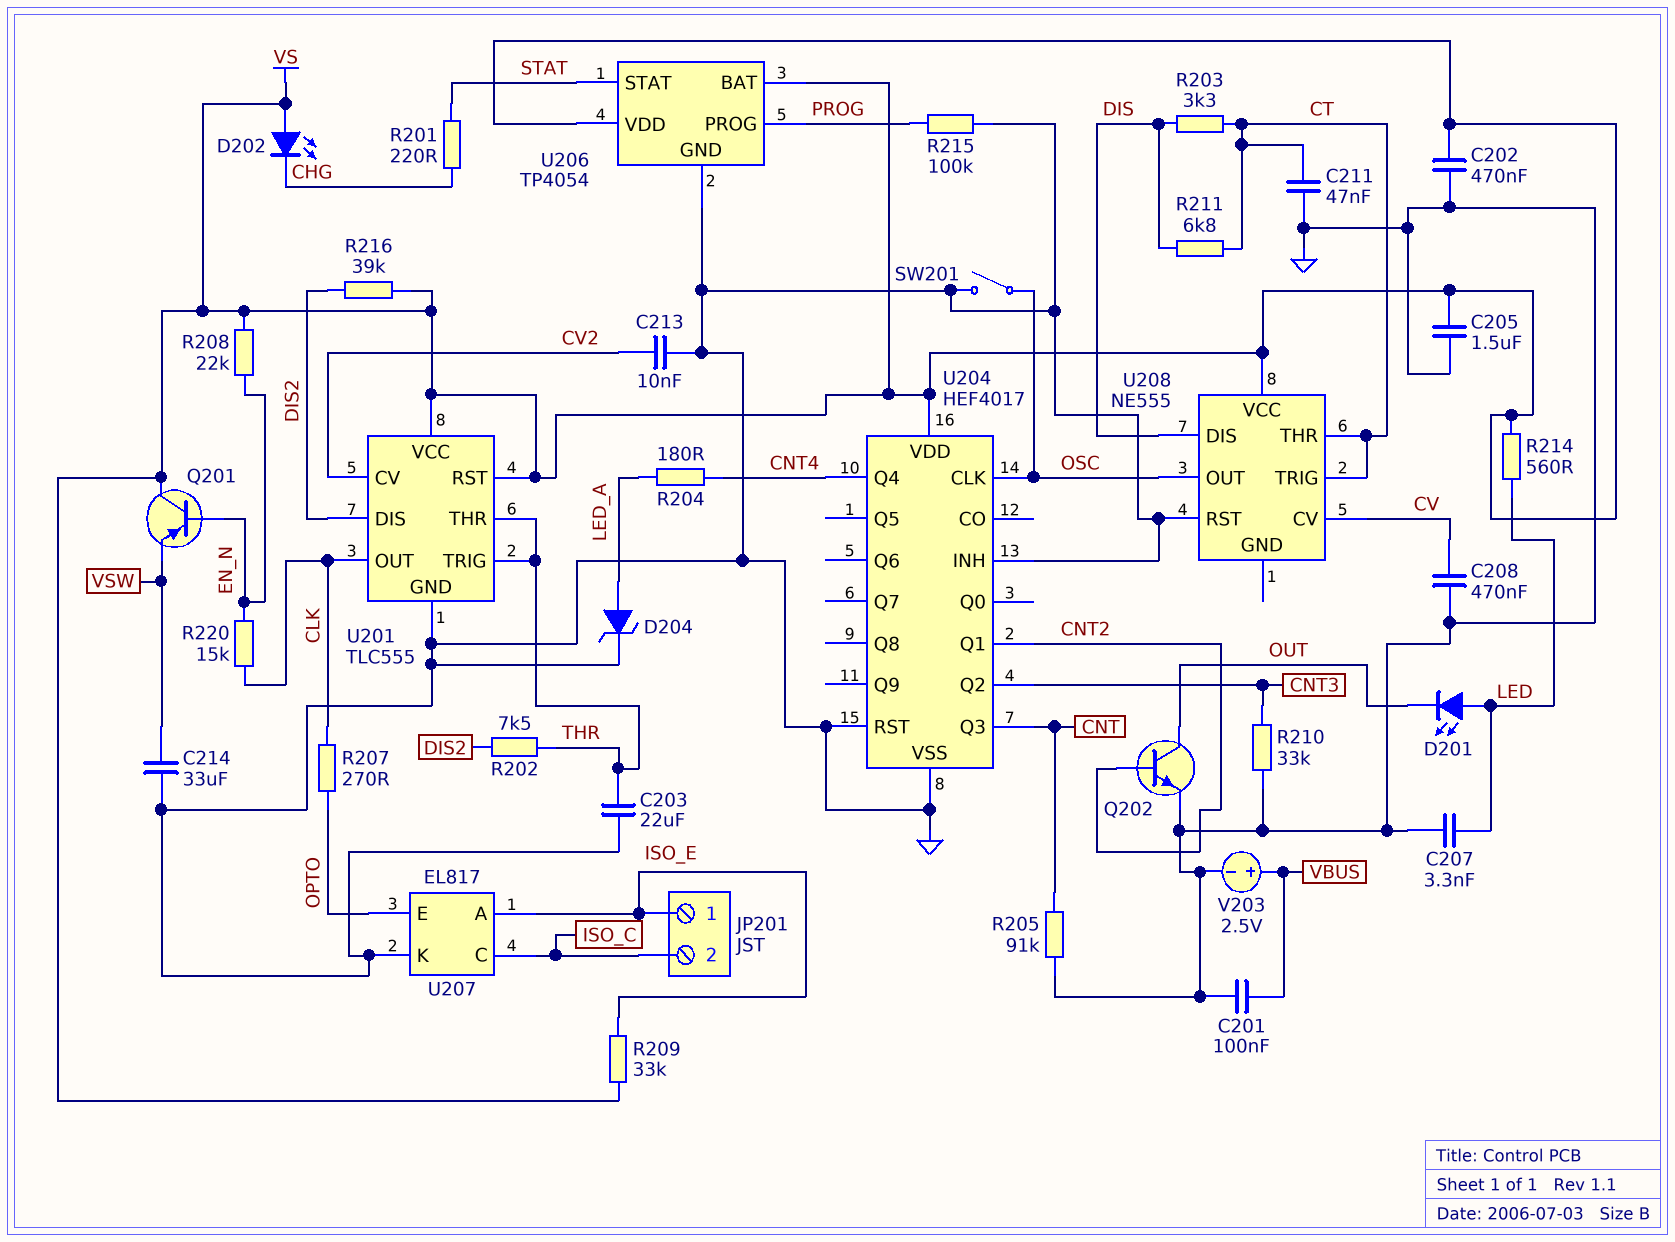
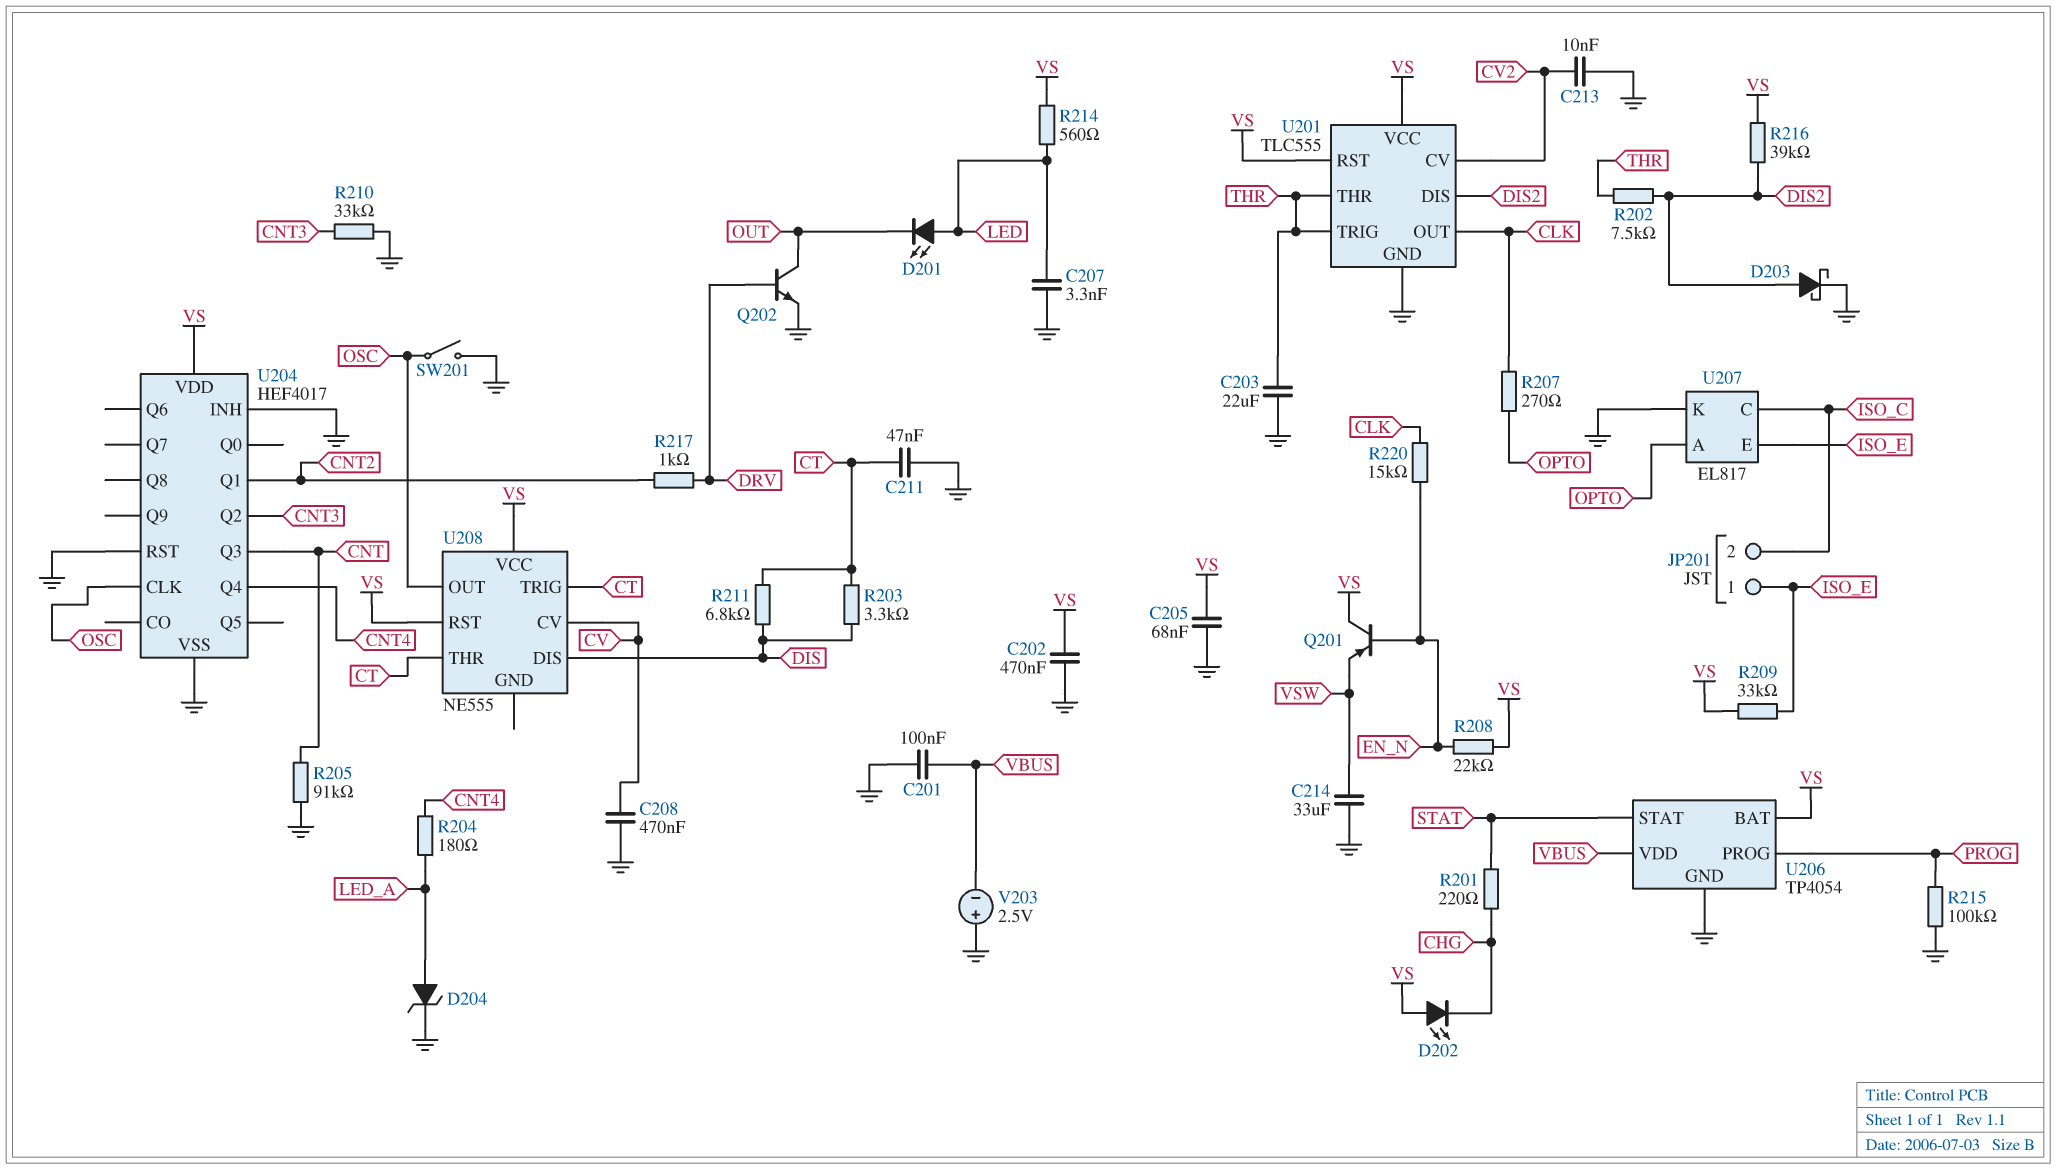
C205: 1.5uF (GND, VS) -> 68nF (GND, VS)
D203: none -> schottky (A DIS2, K GND)
Q202: NPN (B CNT2, C OUT, E GND) -> NPN (B DRV, C OUT, E GND)
R217: none -> 1k (CNT2, DRV)
U206 pin VDD: VS -> VBUS
U207 pin A: ISO_E -> OPTO
U207 pin E: OPTO -> ISO_E
U208 pin RST: GND -> VS
V203: 2.5V (plus VBUS, minus GND) -> 2.5V (plus GND, minus VBUS)

